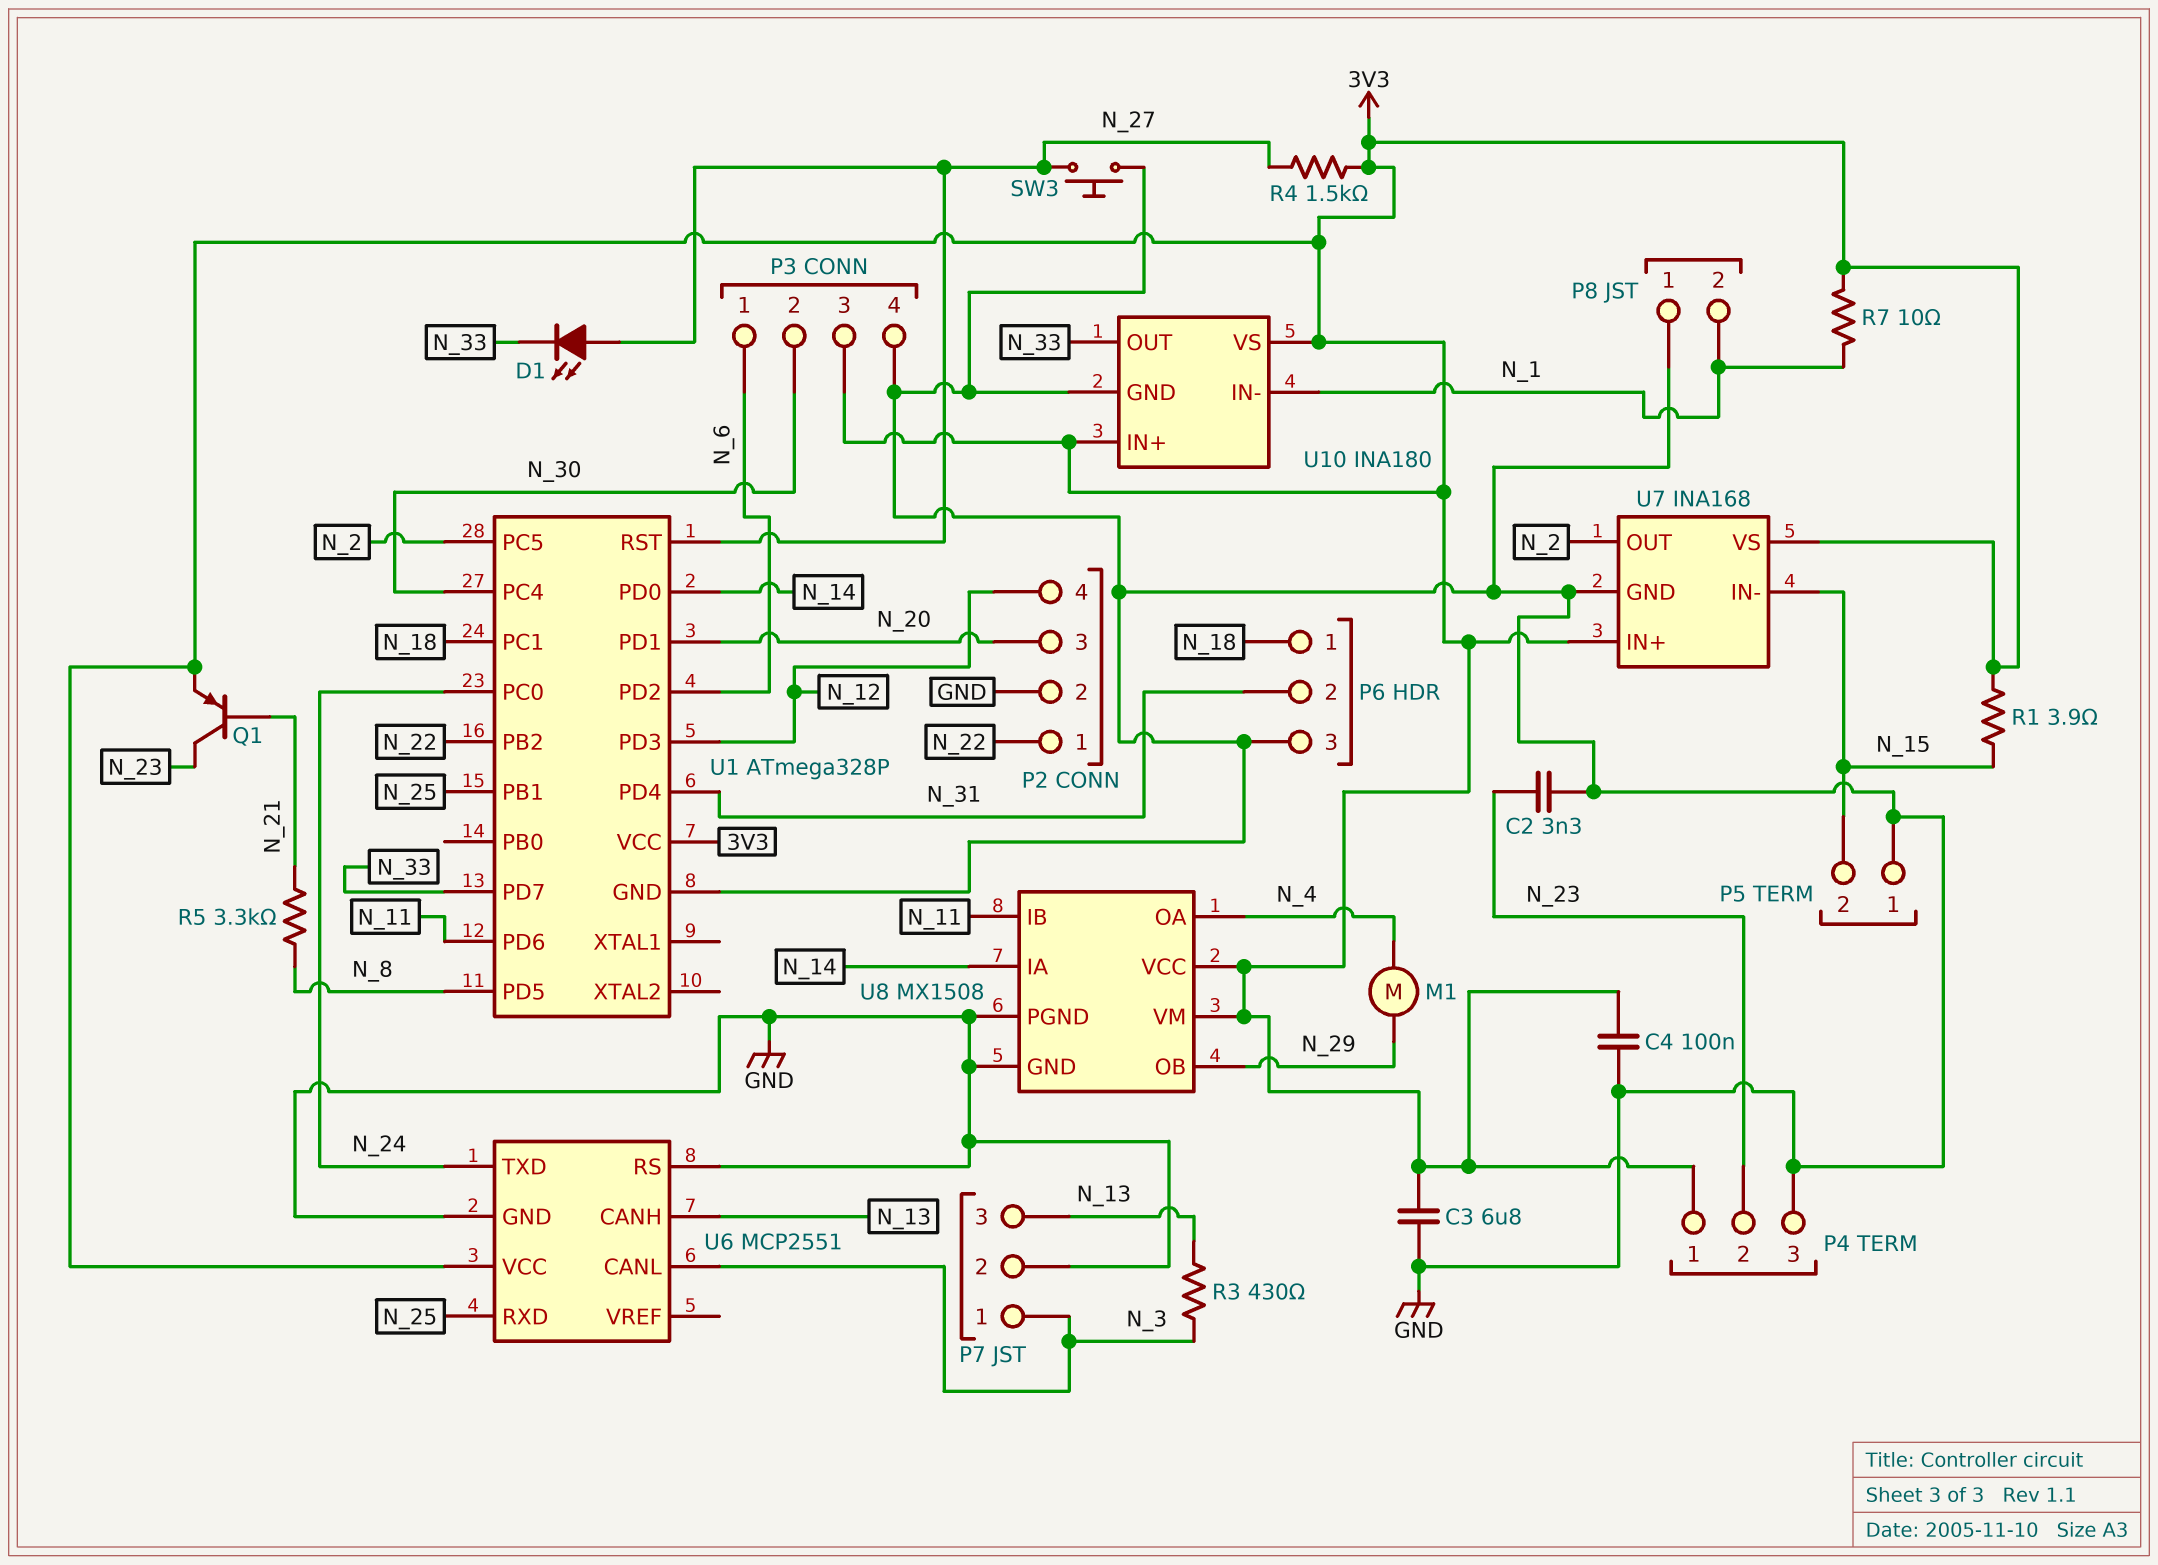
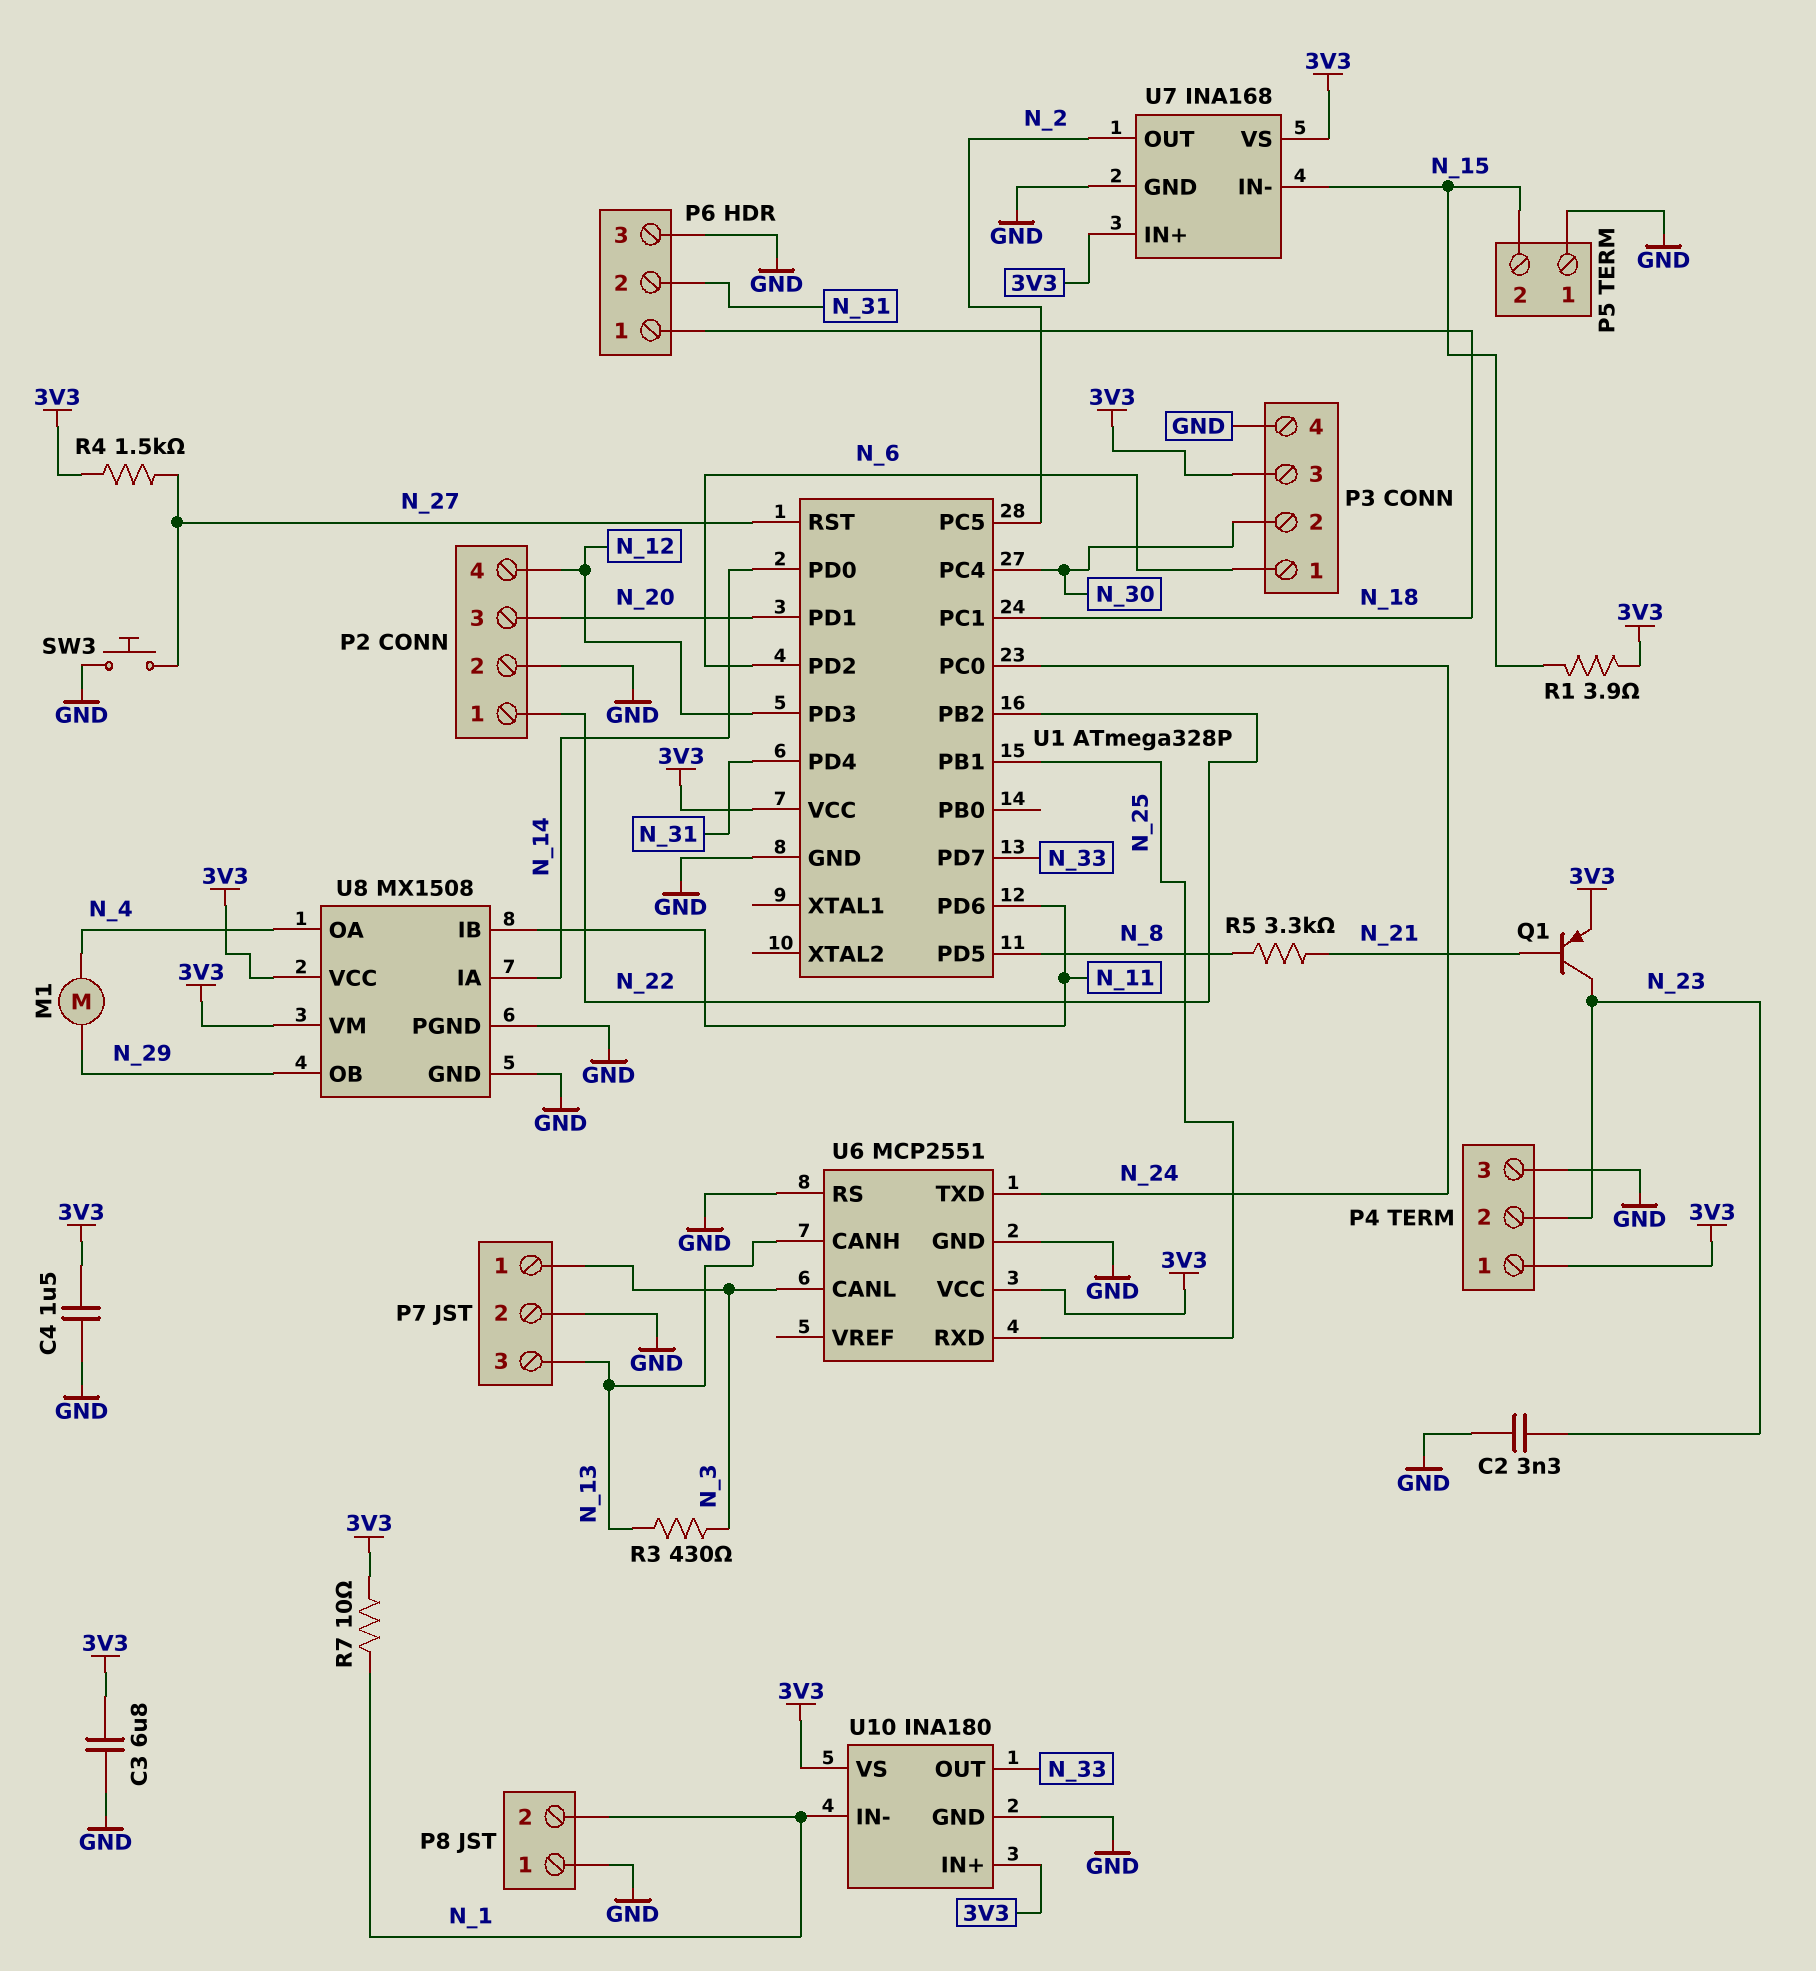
C4: 100nF (3V3, GND) -> 1.5uF (3V3, GND)
D1: LED (A N_27, K N_33) -> none

